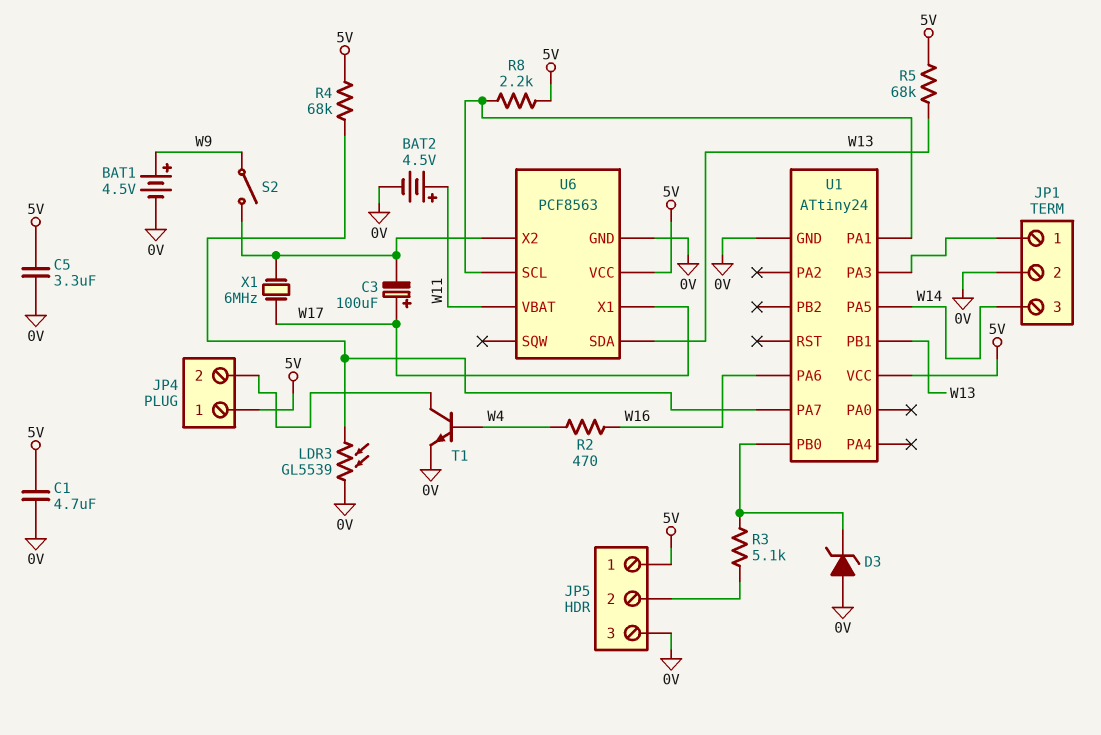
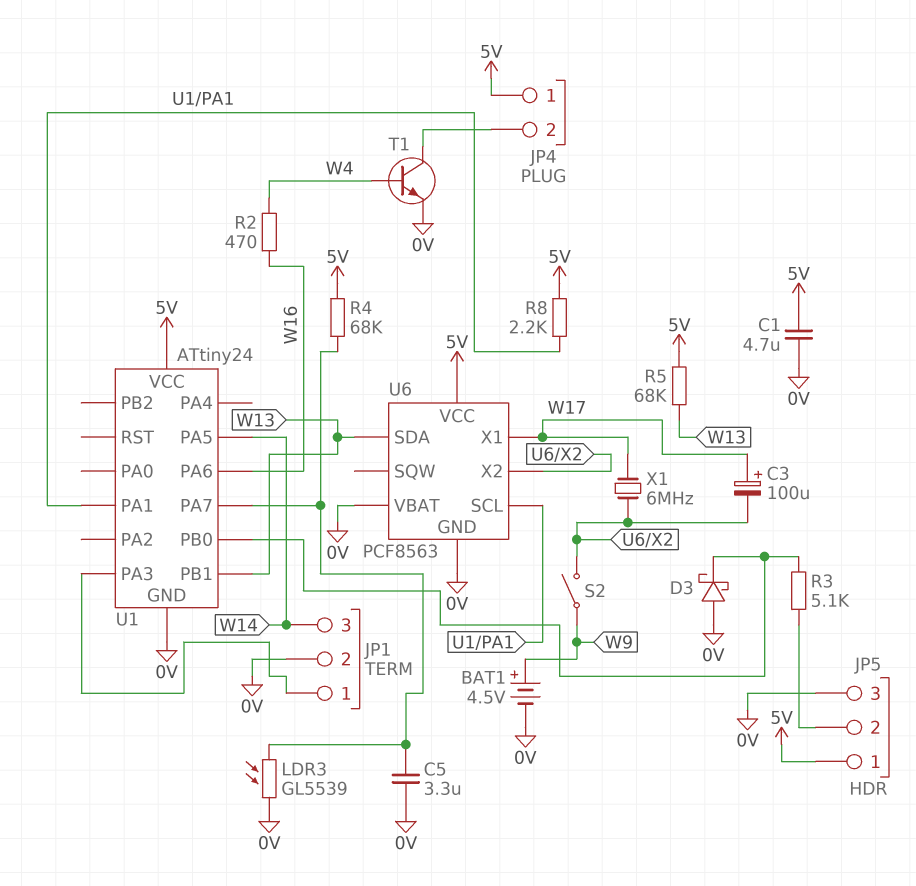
BAT2: 4.5V (plus W11, minus 0V) -> none
C5: 3.3uF (0V, 5V) -> 3.3uF (0V, U1/PA7)
D3: zener (A 0V, K U1/PB0) -> schottky (A 0V, K U1/PB0)
U6 pin VBAT: W11 -> 0V

